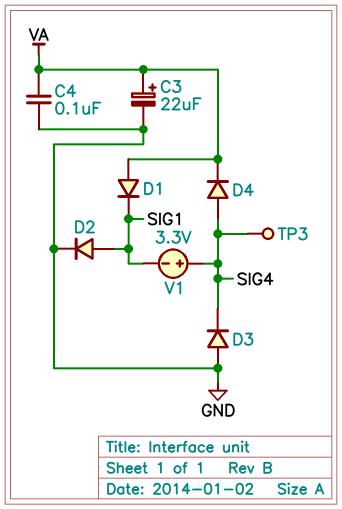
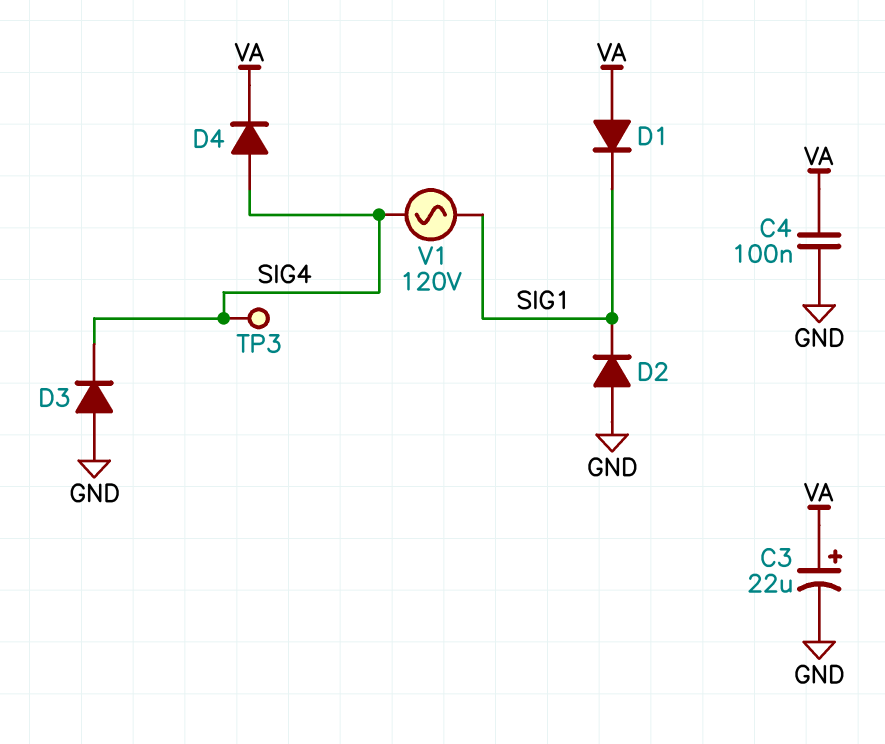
D2: diode (A SIG1, K GND) -> diode (A GND, K SIG1)
V1: 3.3V (plus SIG4, minus SIG1) -> AC 120V (SIG1, SIG4)

